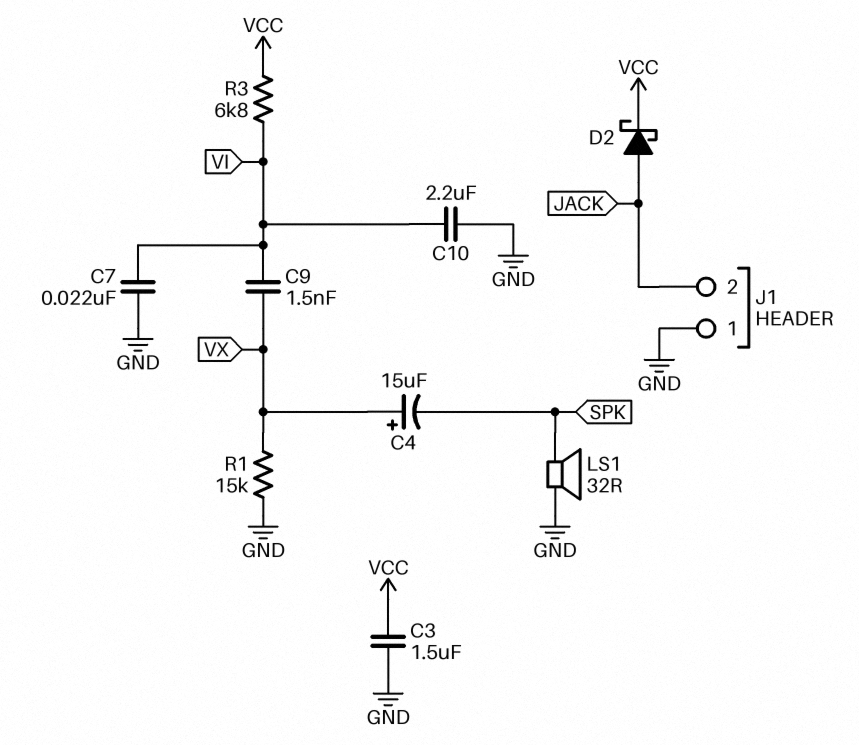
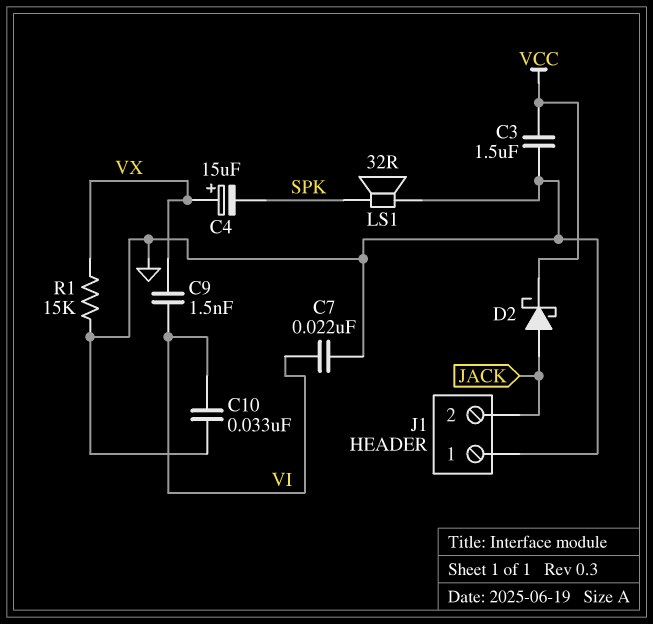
C10: 2.2uF (GND, VI) -> 33nF (GND, VI)
R3: 6.8k (VCC, VI) -> none

